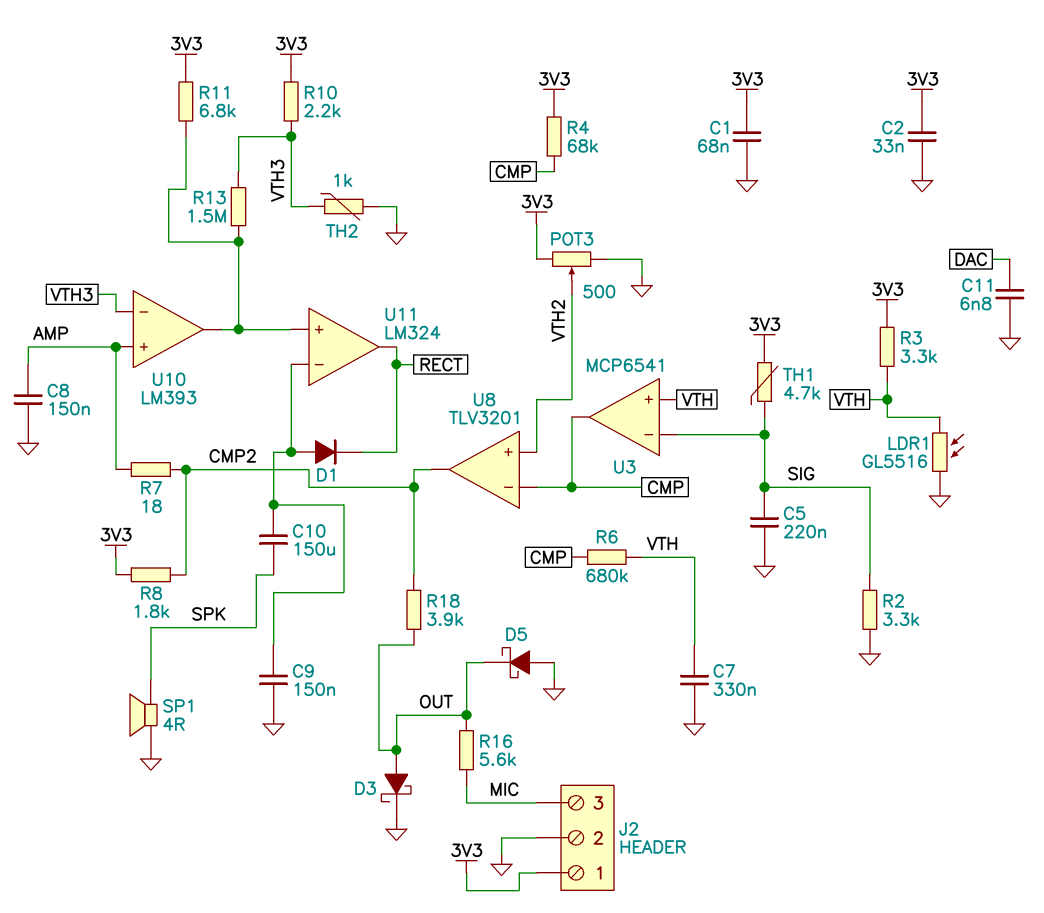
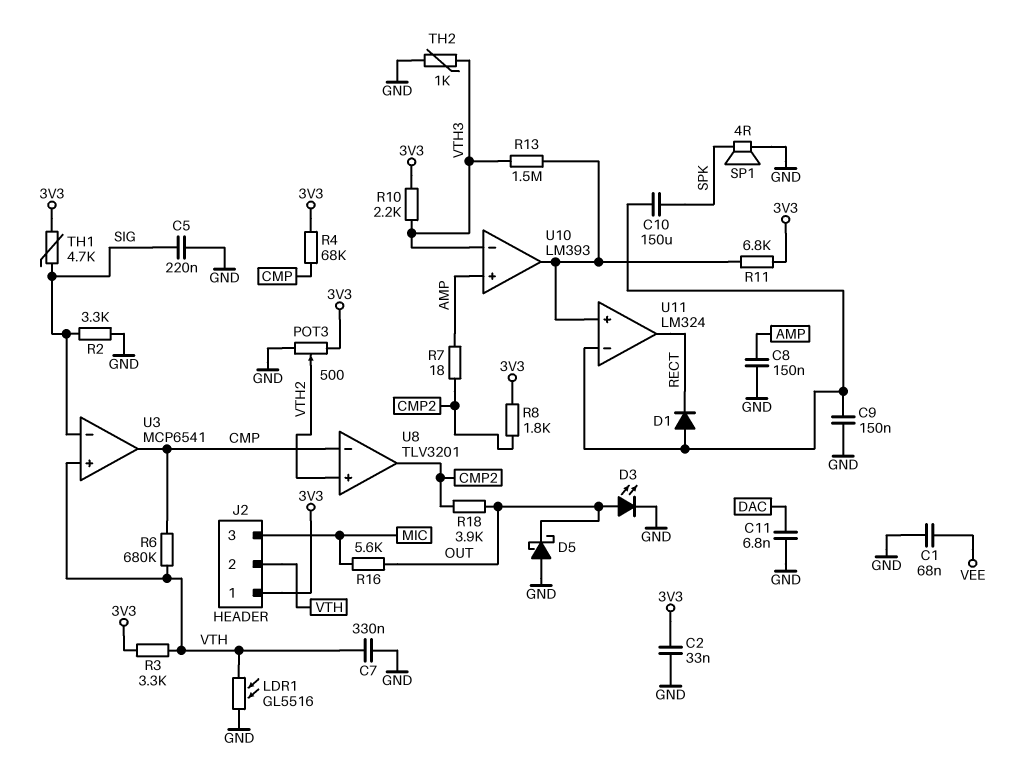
C1: 68nF (3V3, GND) -> 68nF (GND, VEE)
D3: schottky (A OUT, K GND) -> LED (A OUT, K GND)
J2 pin 2: GND -> VTH

